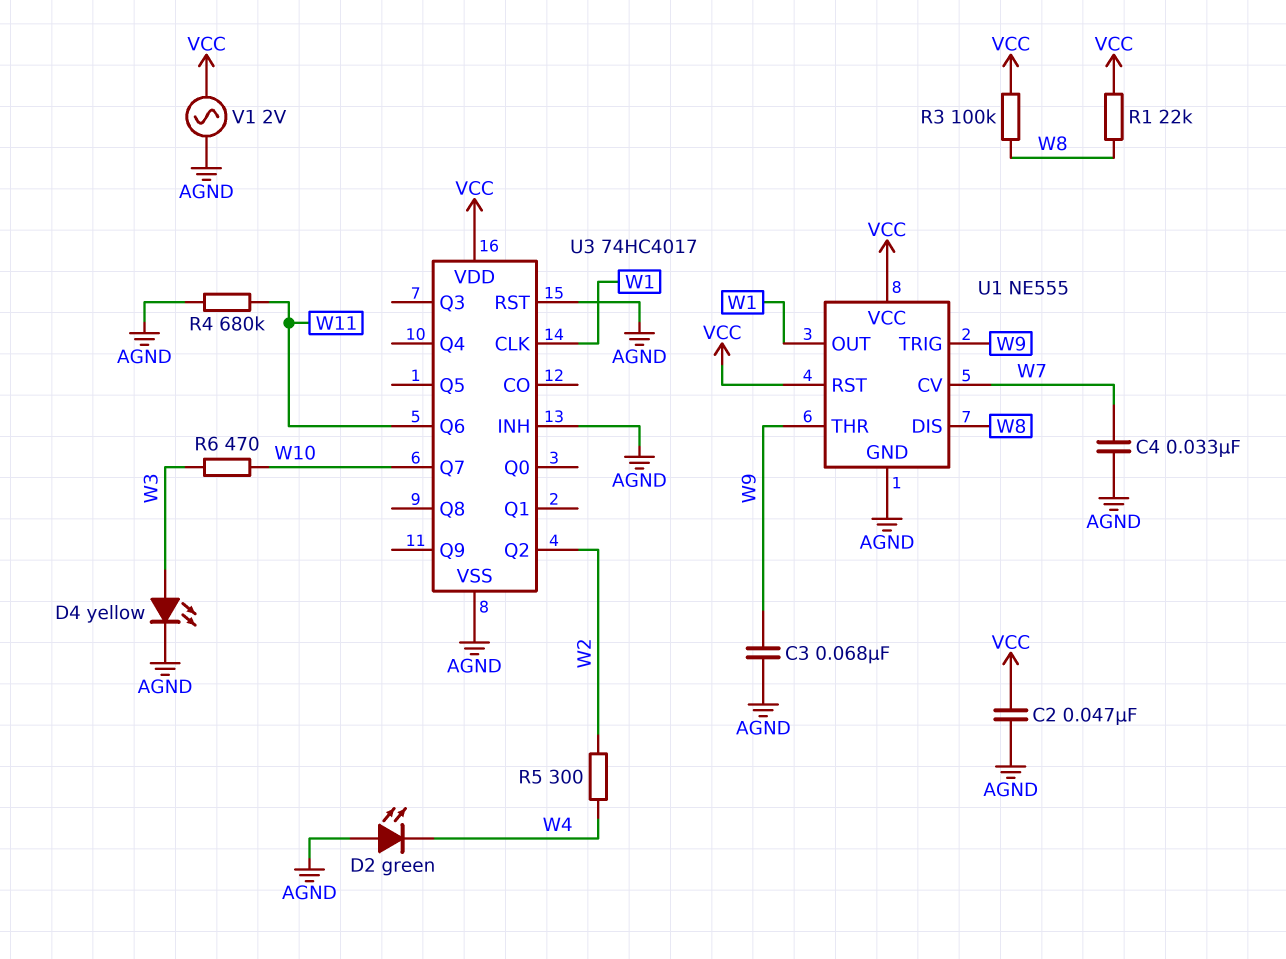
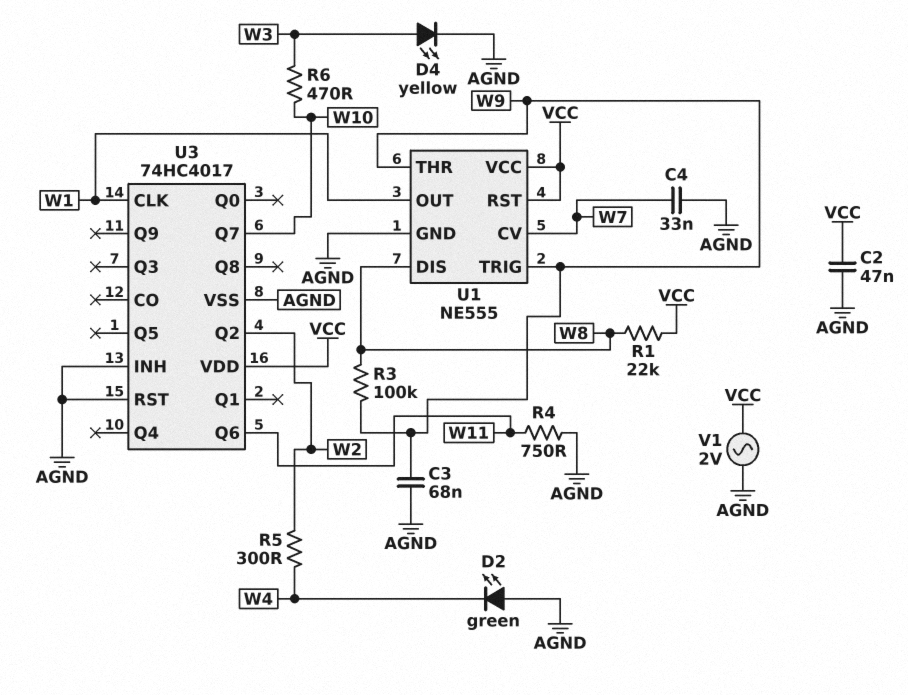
R3: 100k (VCC, W8) -> 100k (W8, W9)
R4: 680k (AGND, W11) -> 750 (AGND, W11)

